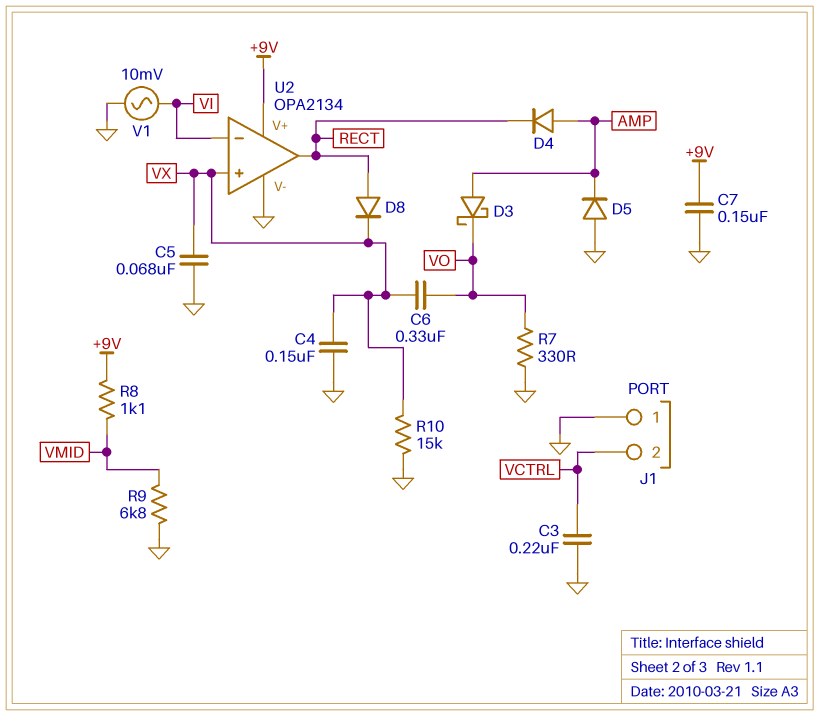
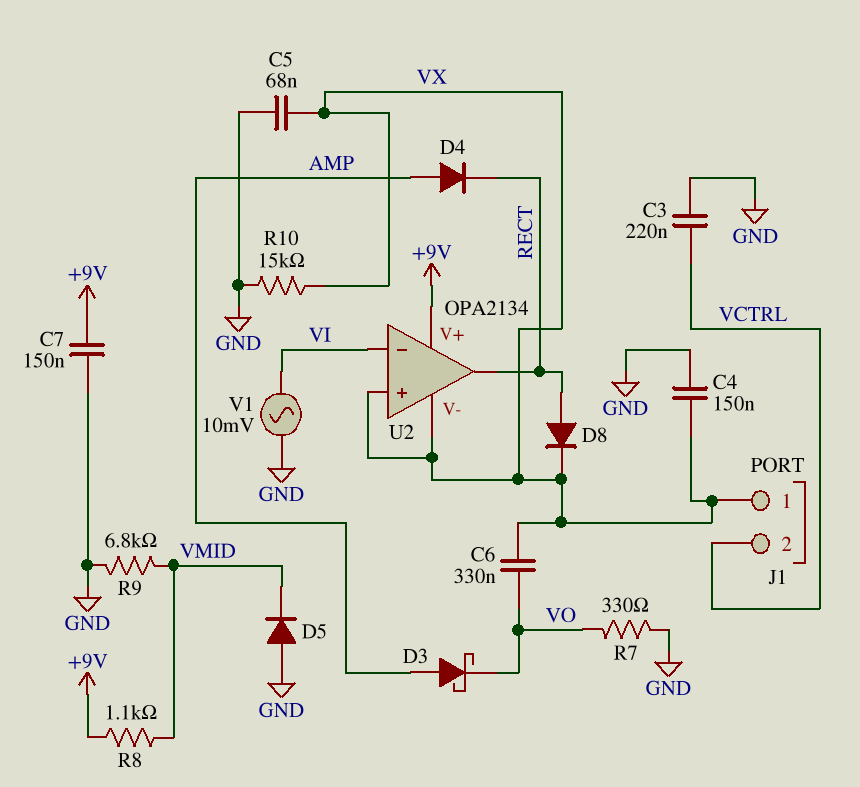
D5: diode (A GND, K AMP) -> diode (A GND, K VMID)
J1 pin 1: GND -> VX
U2 pin V-: GND -> VX

